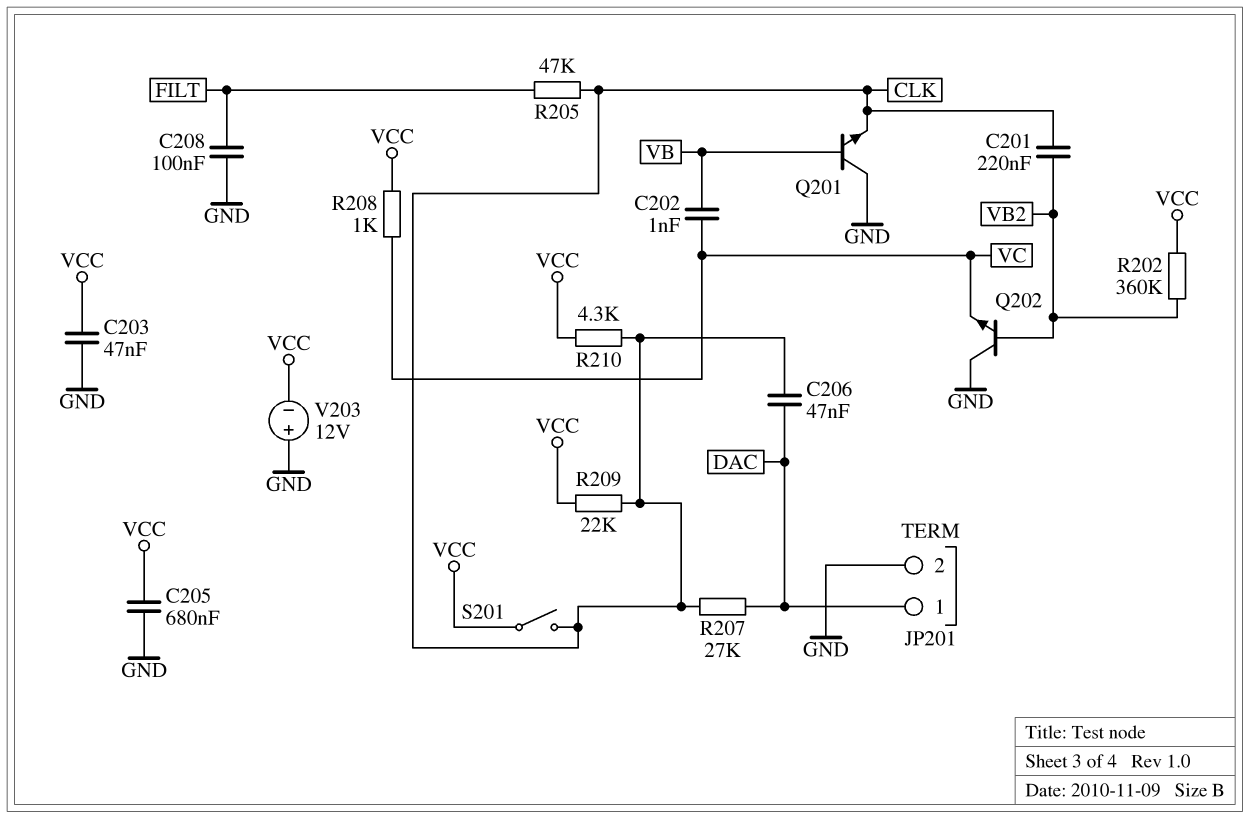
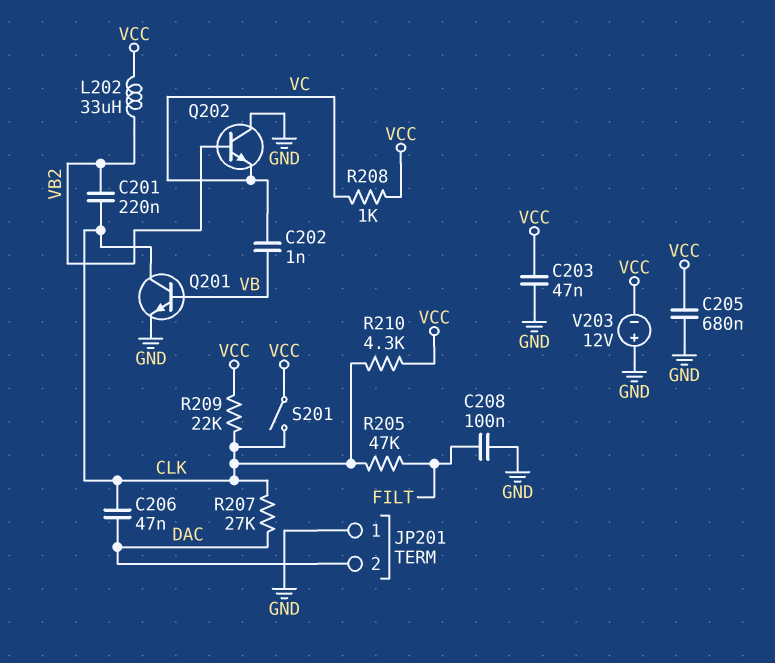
JP201 pin 1: DAC -> GND
JP201 pin 2: GND -> DAC
L202: none -> 33uH (VB2, VCC)
Q201: NPN (B VB, C GND, E CLK) -> NPN (B VB, C CLK, E GND)
R202: 360k (VB2, VCC) -> none

